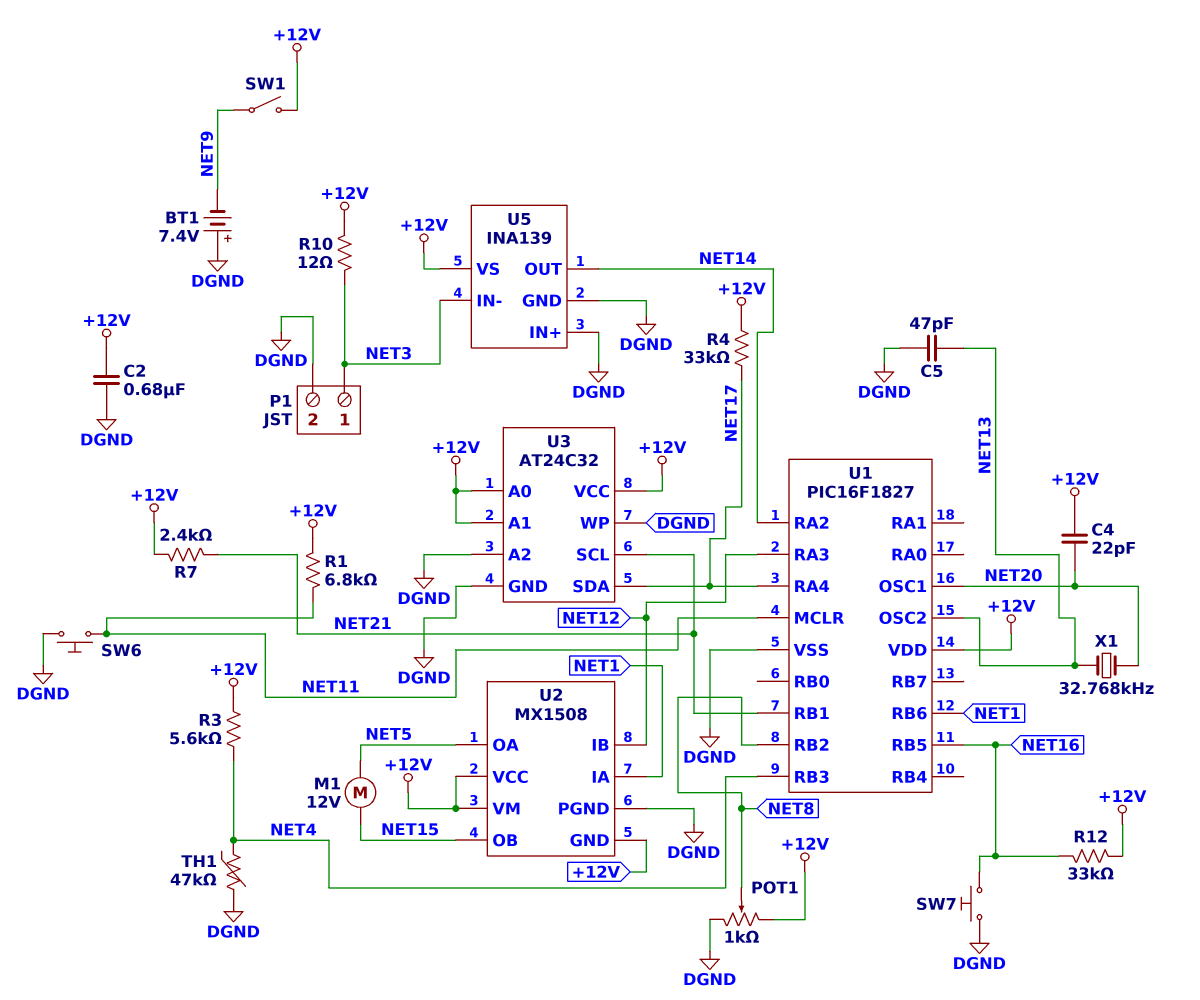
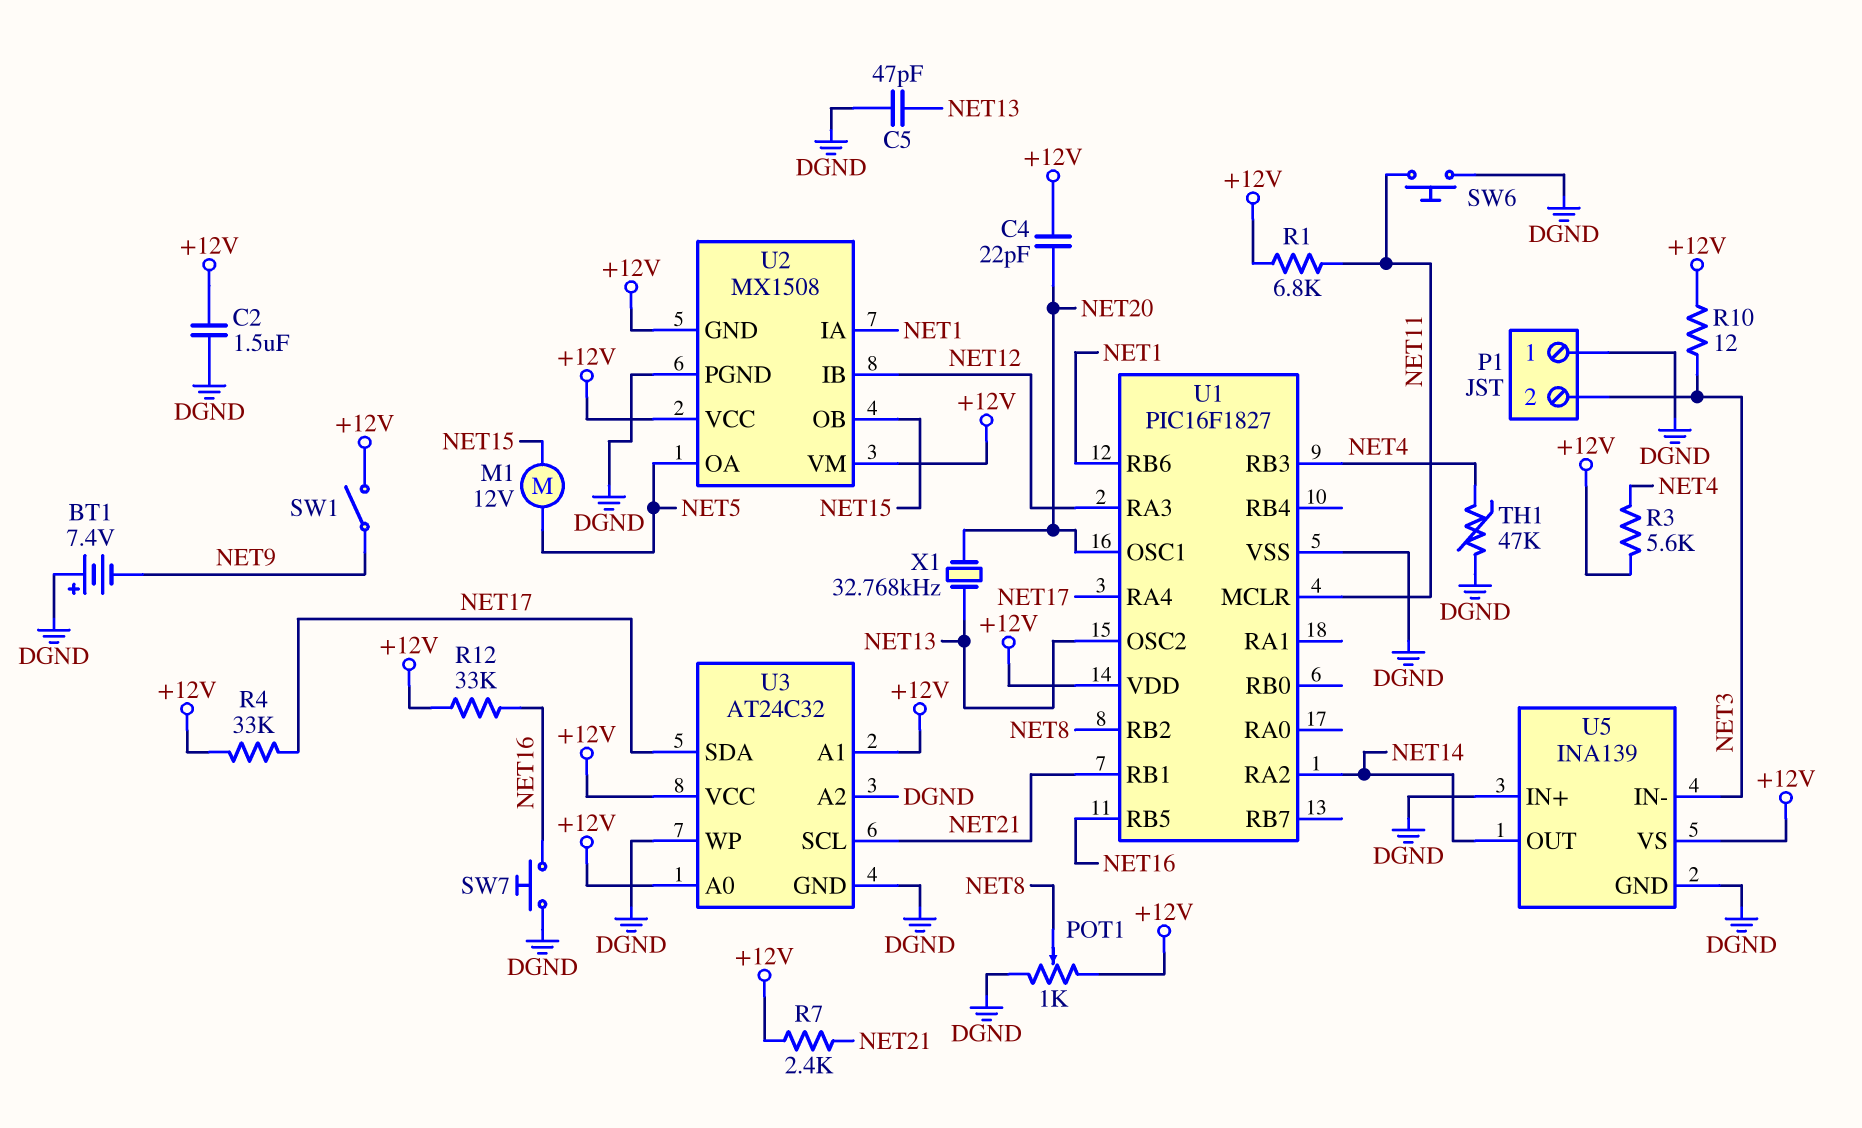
C2: 680nF (+12V, DGND) -> 1.5uF (+12V, DGND)
P1 pin 1: NET3 -> DGND
P1 pin 2: DGND -> NET3

